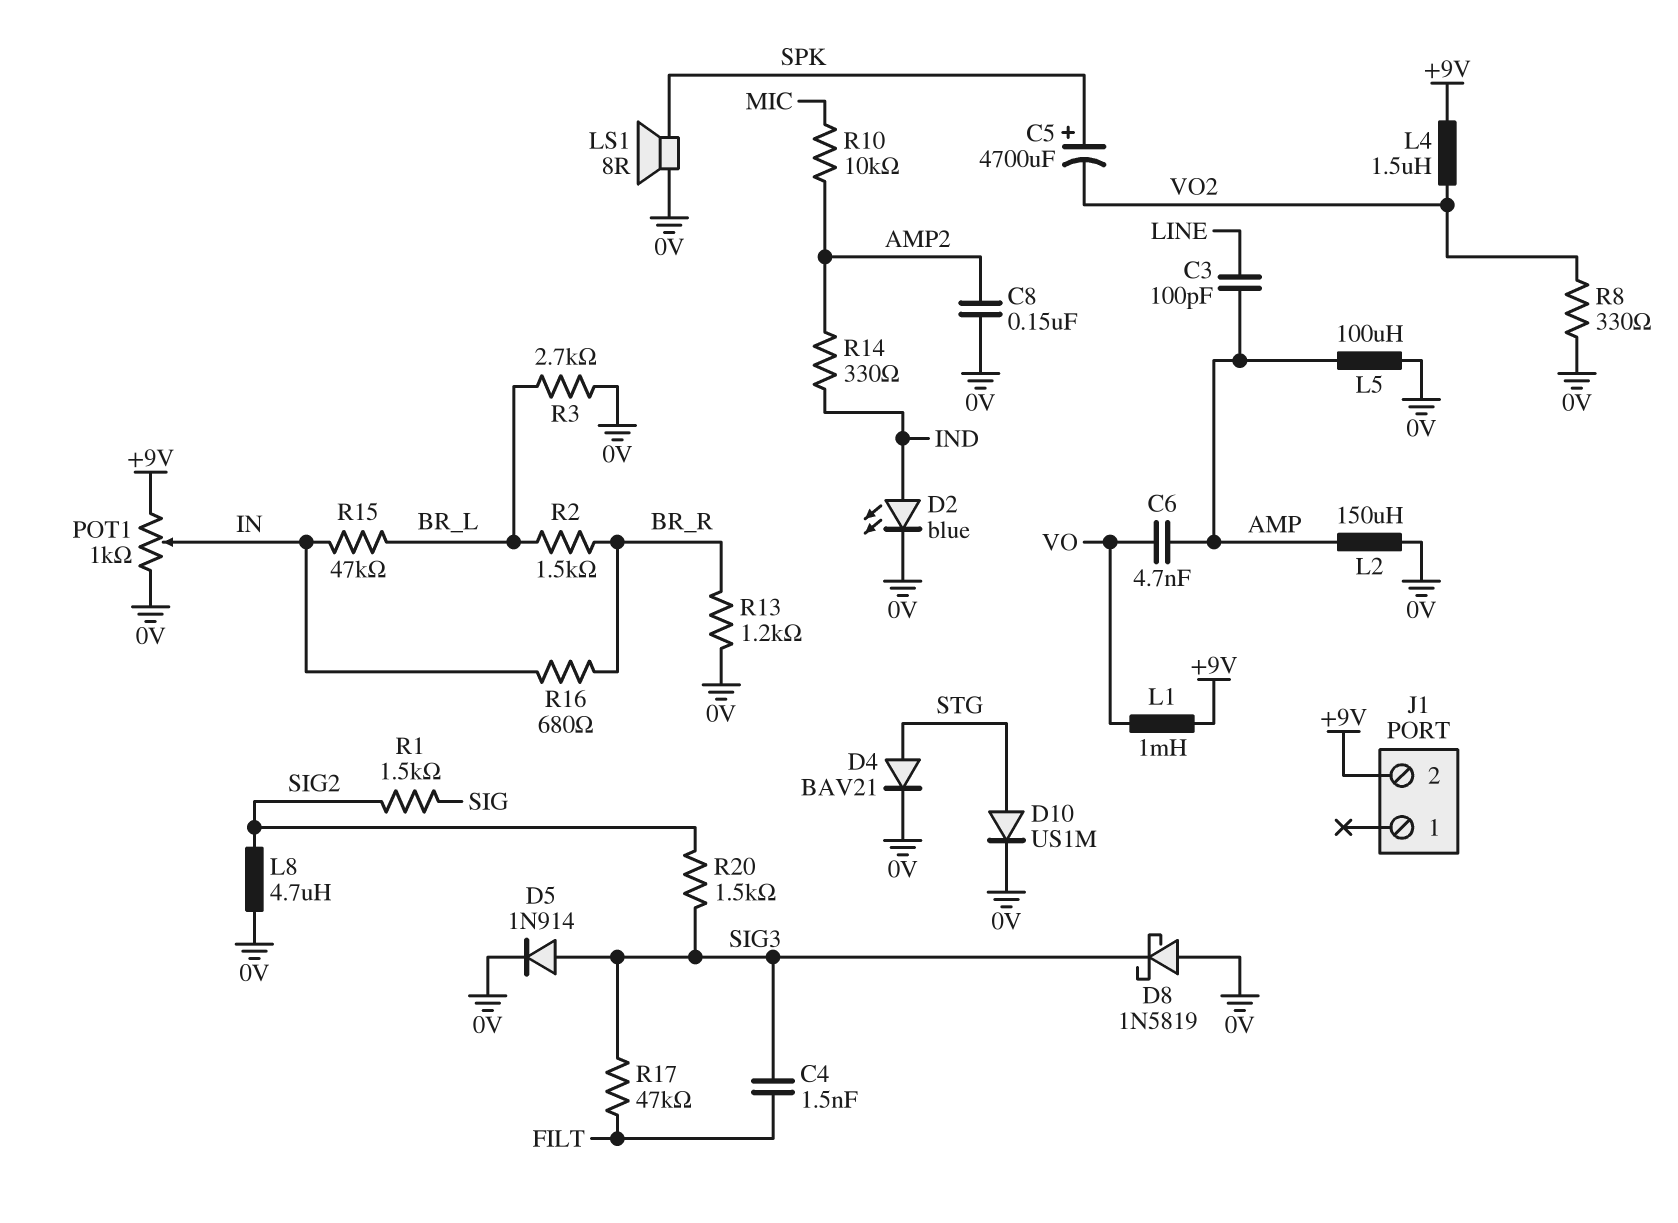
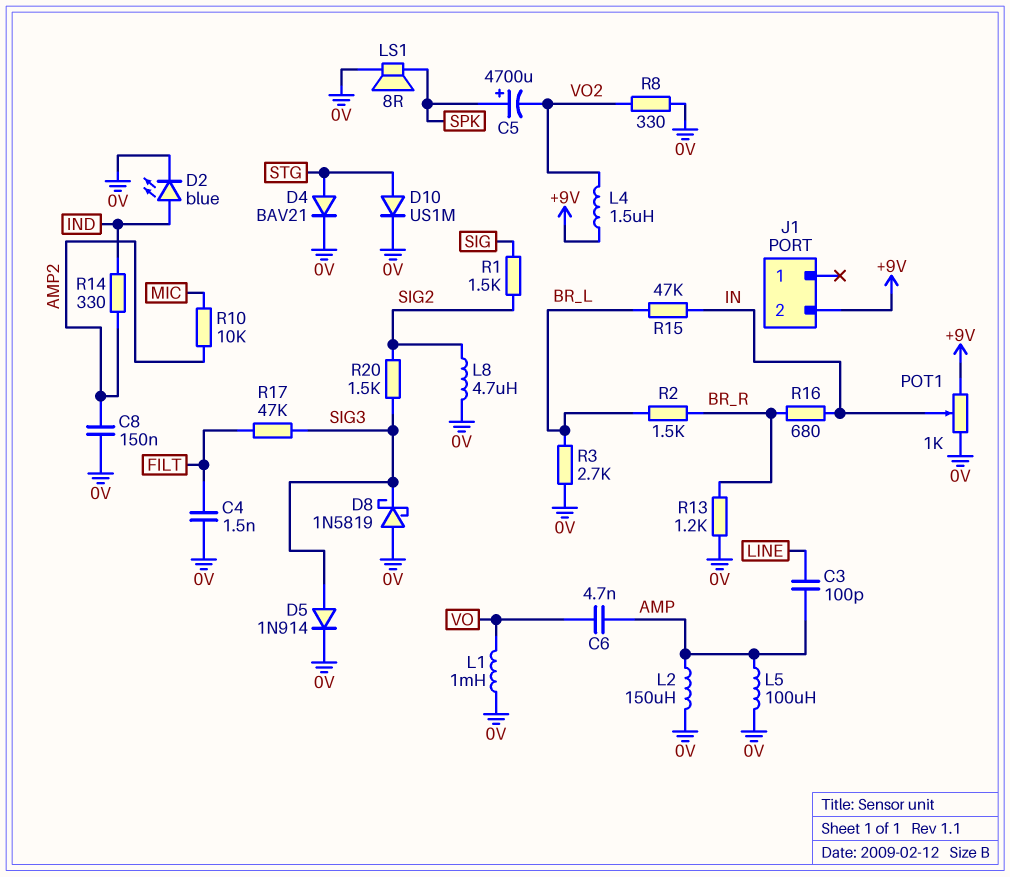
C4: 1.5nF (FILT, SIG3) -> 1.5nF (0V, FILT)
L1: 1mH (+9V, VO) -> 1mH (0V, VO)

